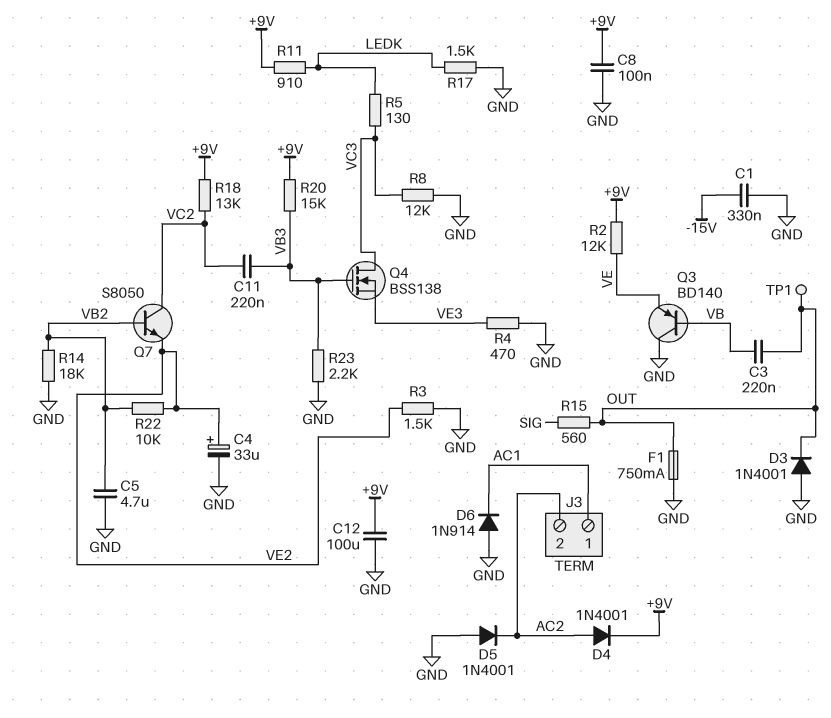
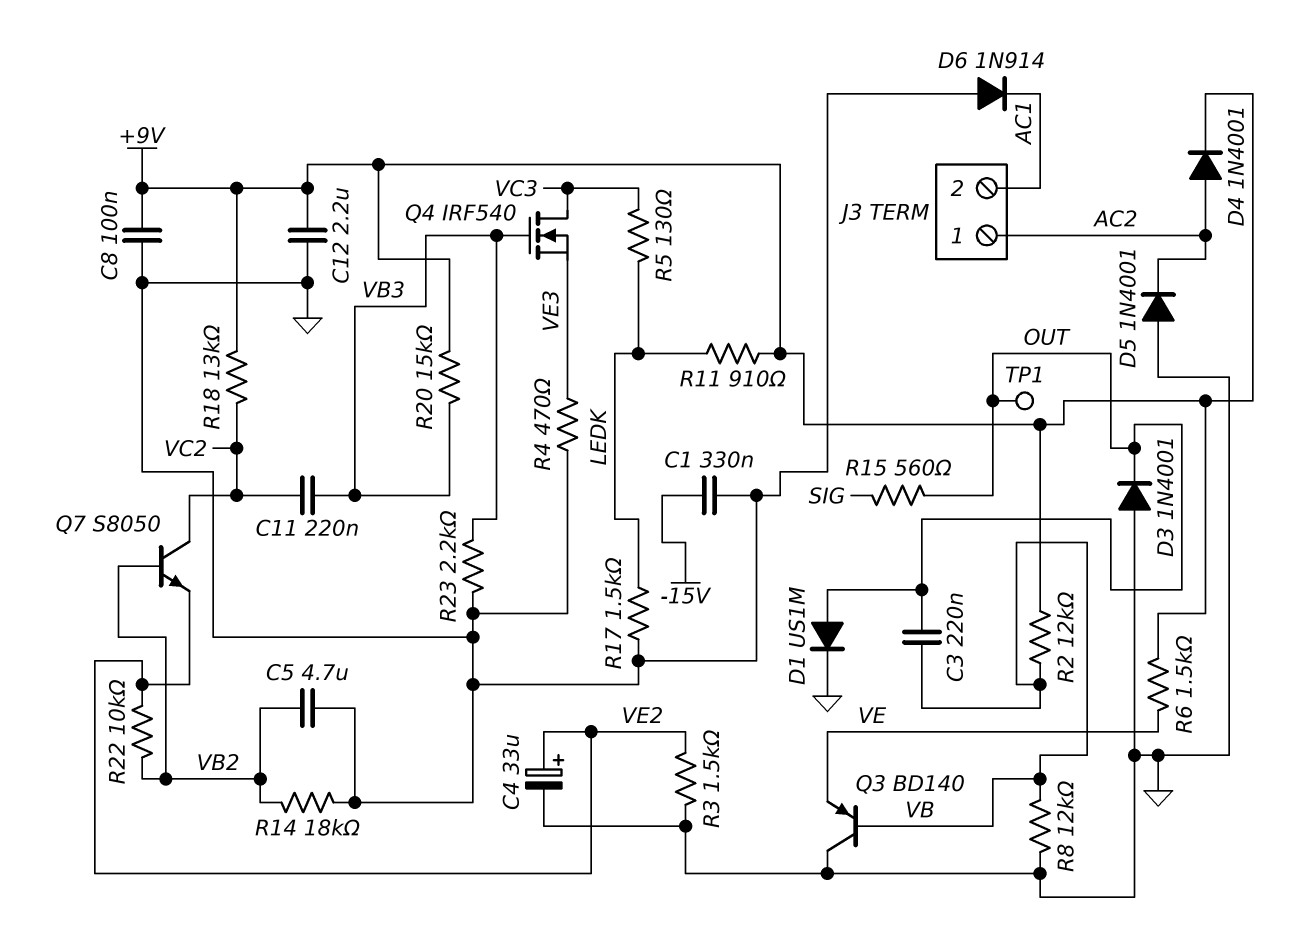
C12: 100uF (+9V, GND) -> 2.2uF (+9V, GND)
D1: none -> diode US1M (A OUT, K GND)
F1: 750mA (GND, OUT) -> none
J3 pin 1: AC1 -> AC2
J3 pin 2: AC2 -> AC1
Q4: NMOS BSS138 (G VB3, D VC3, S VE3) -> NMOS IRF540 (G VB3, D VC3, S VE3)
R2: 12k (+9V, VE) -> 12k (+9V, VB)
R6: none -> 1.5k (+9V, VE)
R8: 12k (GND, VC3) -> 12k (GND, VB)

